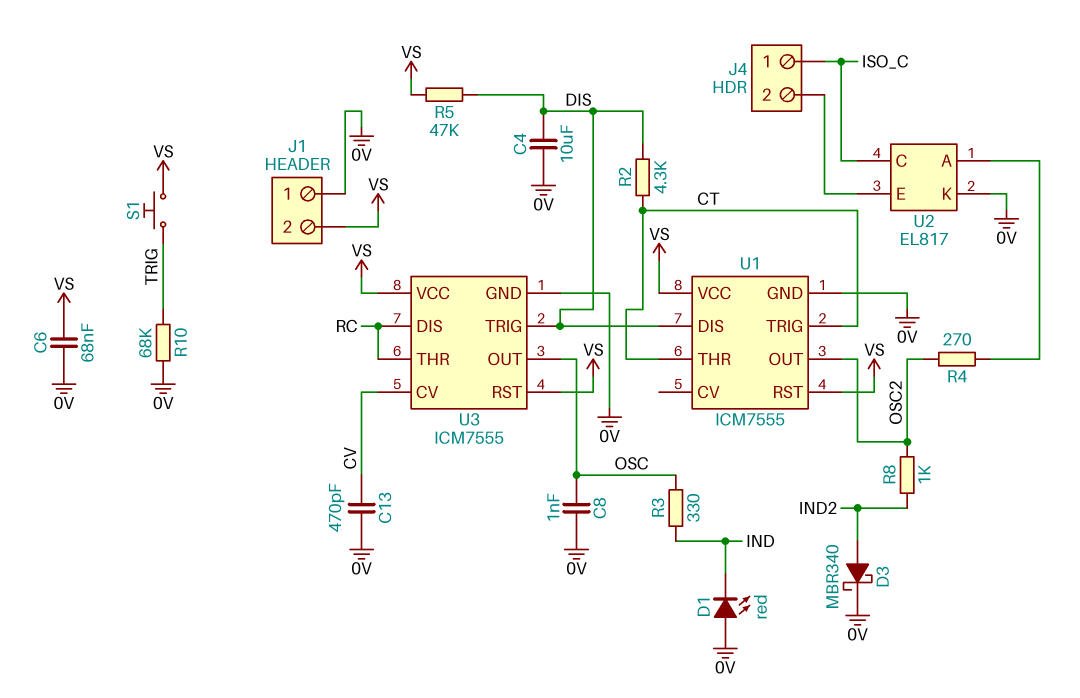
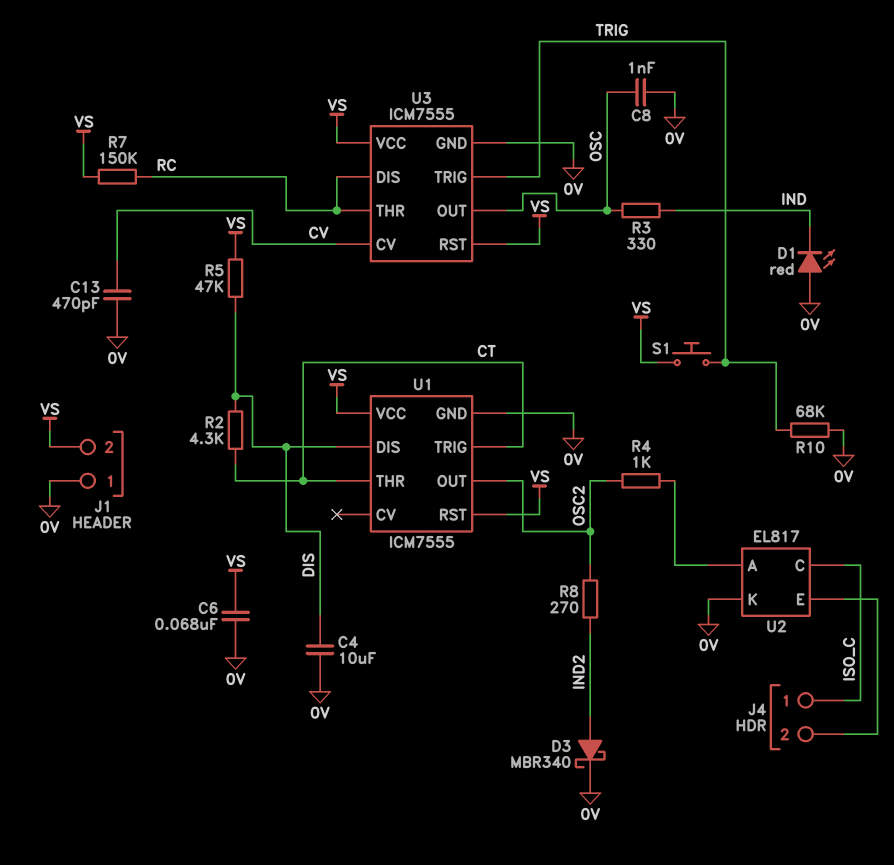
R4: 270 (OSC2, U2/A) -> 1k (OSC2, U2/A)
R7: none -> 150k (RC, VS)
R8: 1k (IND2, OSC2) -> 270 (IND2, OSC2)
U3 pin TRIG: DIS -> TRIG

